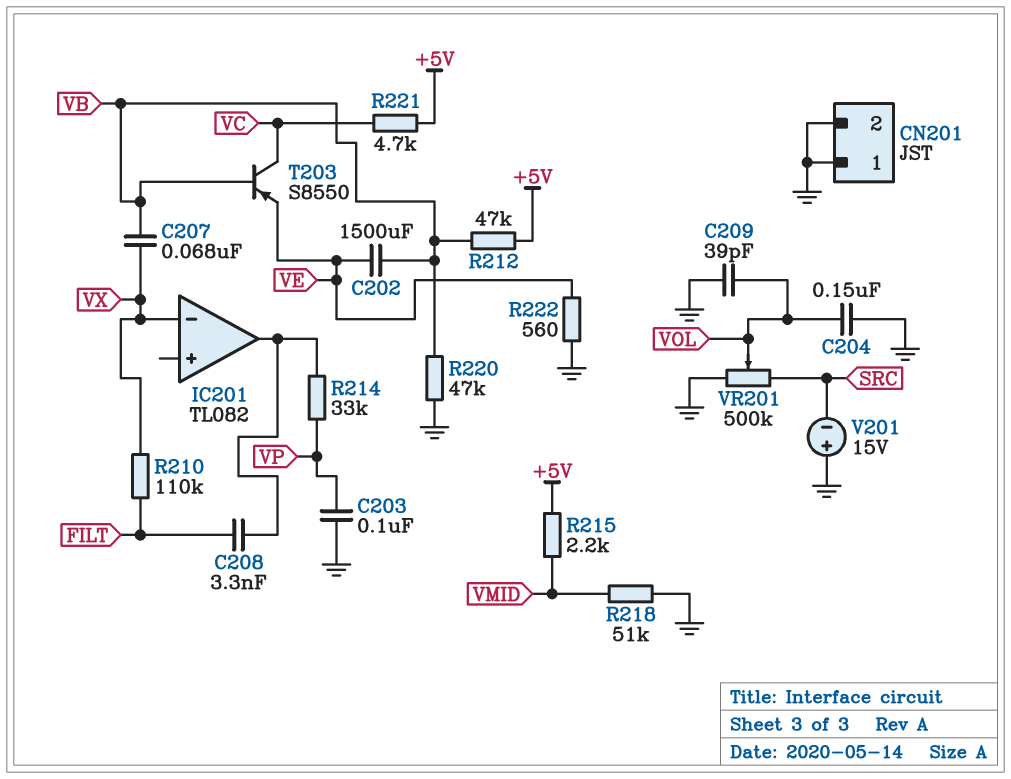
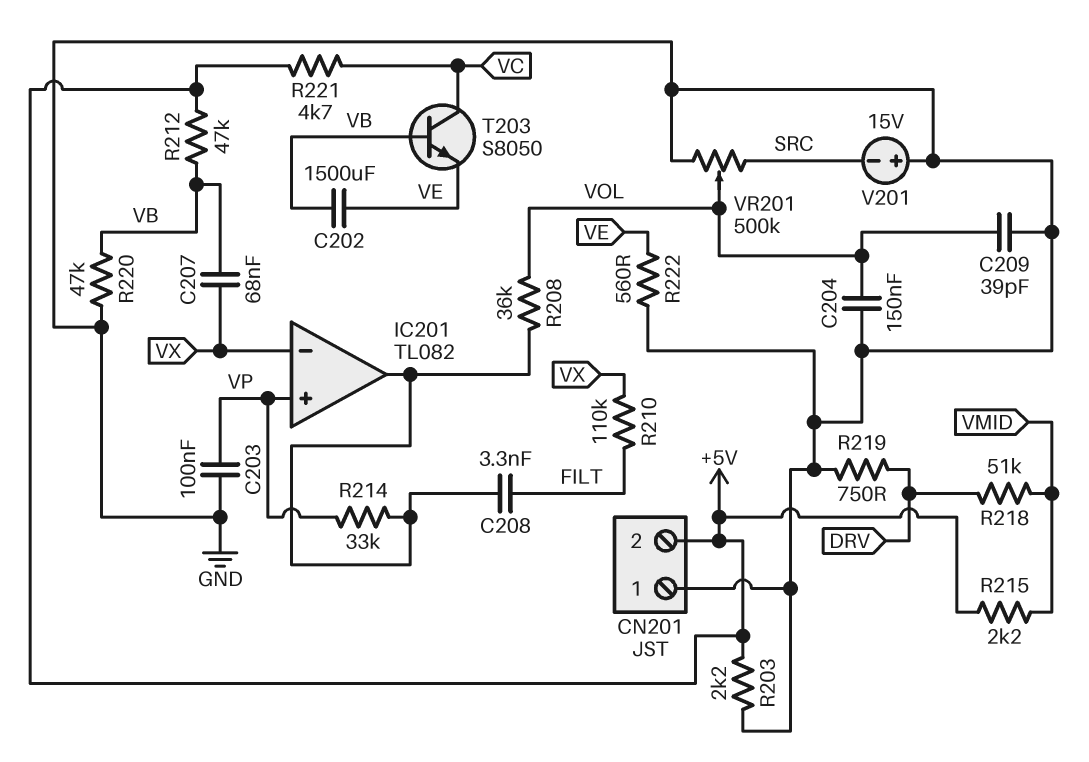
CN201 pin 2: GND -> +5V
IC201 pin in+: none -> VP
R203: none -> 2.2k (+5V, GND)
R208: none -> 36k (IC201/out, VOL)
R218: 51k (GND, VMID) -> 51k (DRV, VMID)
R219: none -> 750 (DRV, GND)
T203: PNP S8550 (B VB, C VC, E VE) -> NPN S8050 (B VB, C VC, E VE)

